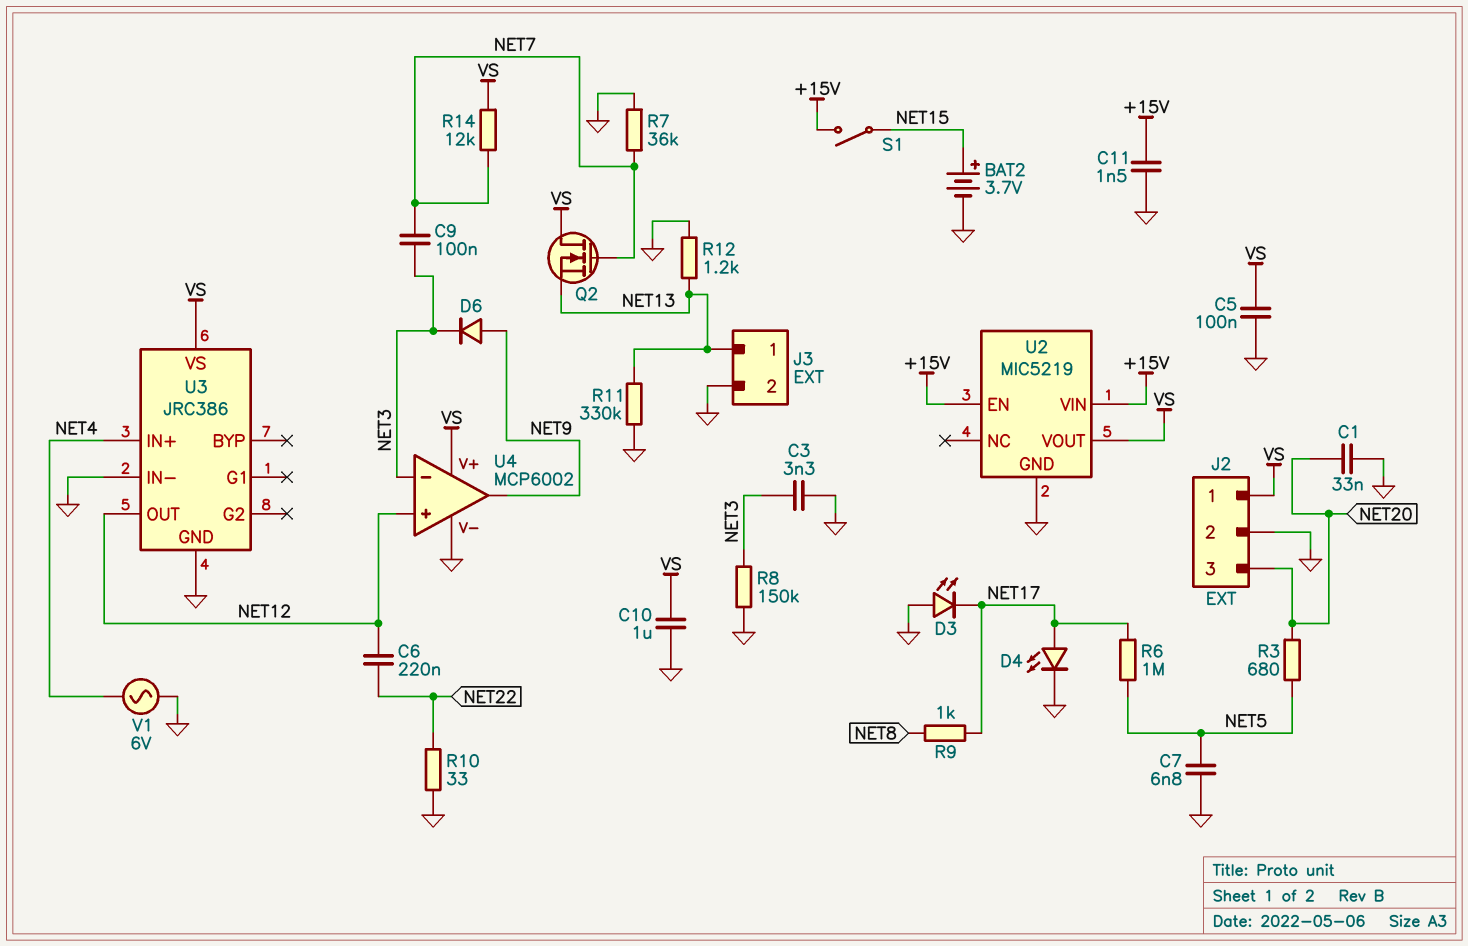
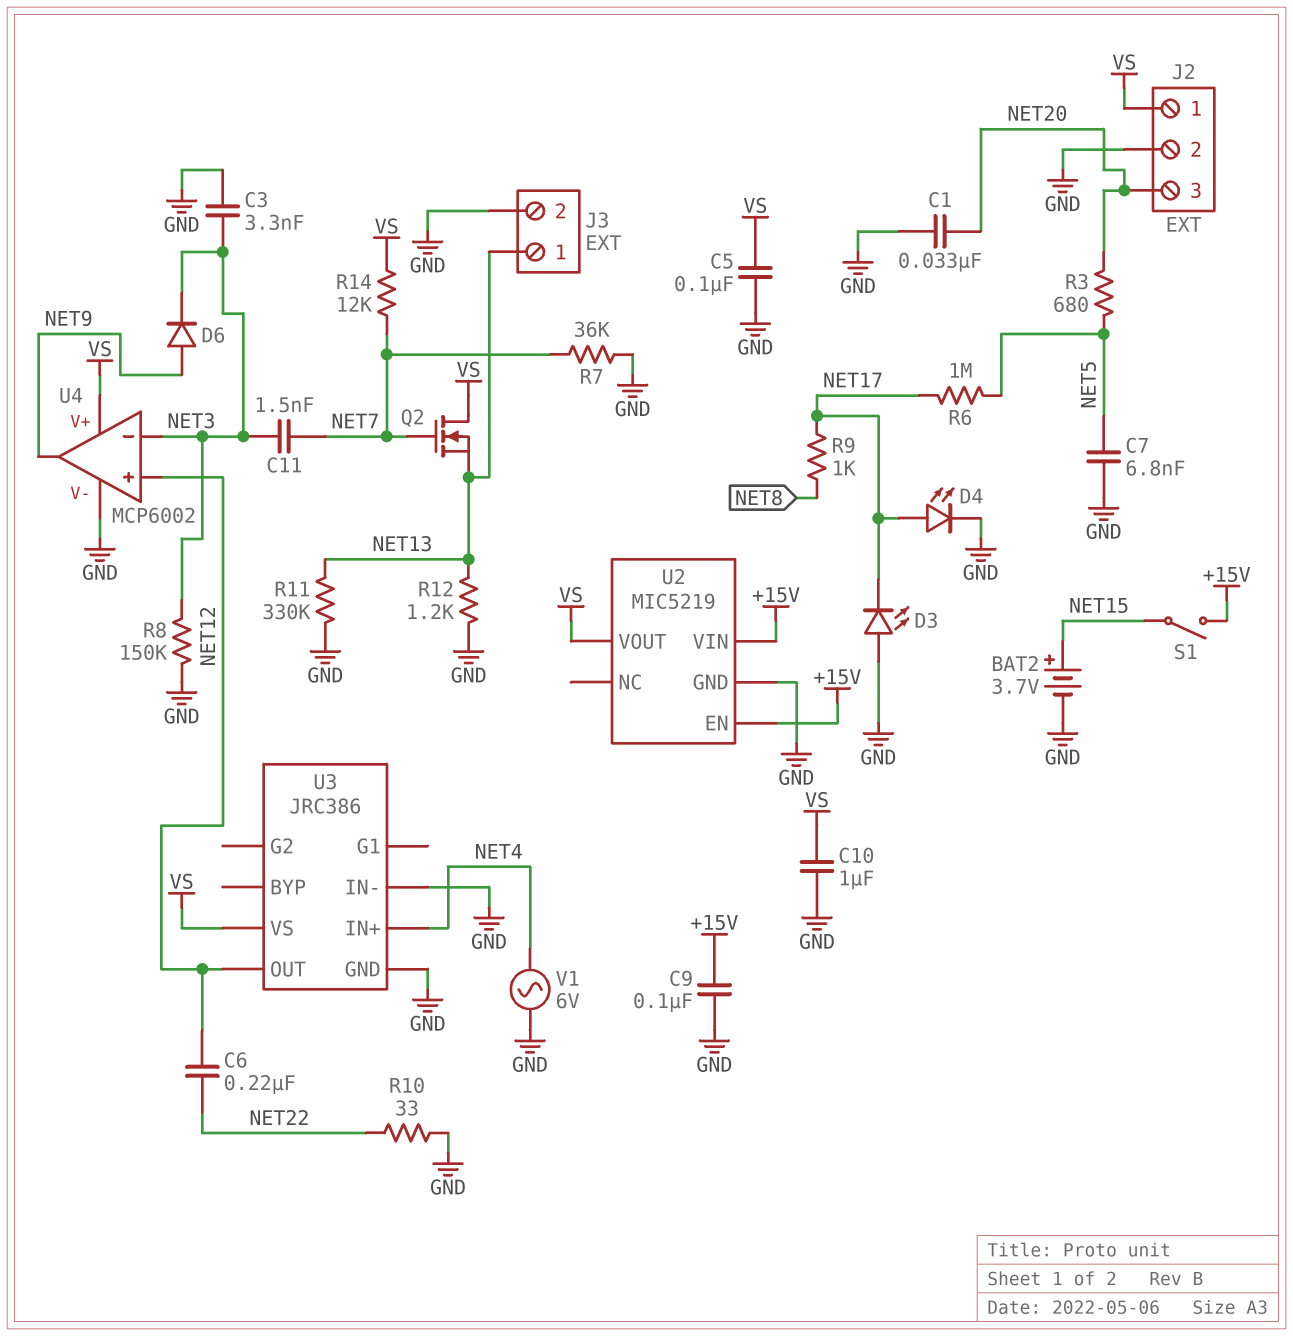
C9: 100nF (NET3, NET7) -> 100nF (+15V, GND)
C11: 1.5nF (+15V, GND) -> 1.5nF (NET3, NET7)

